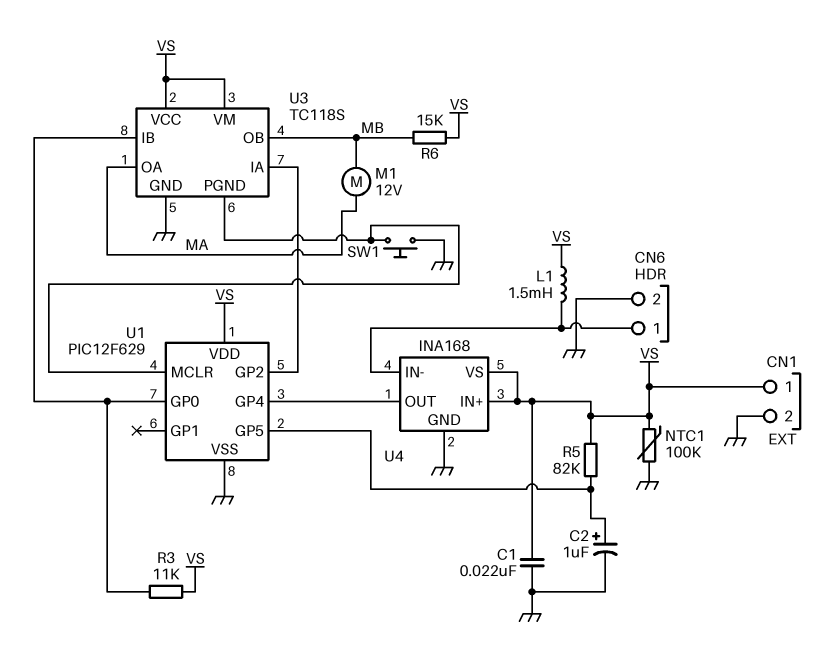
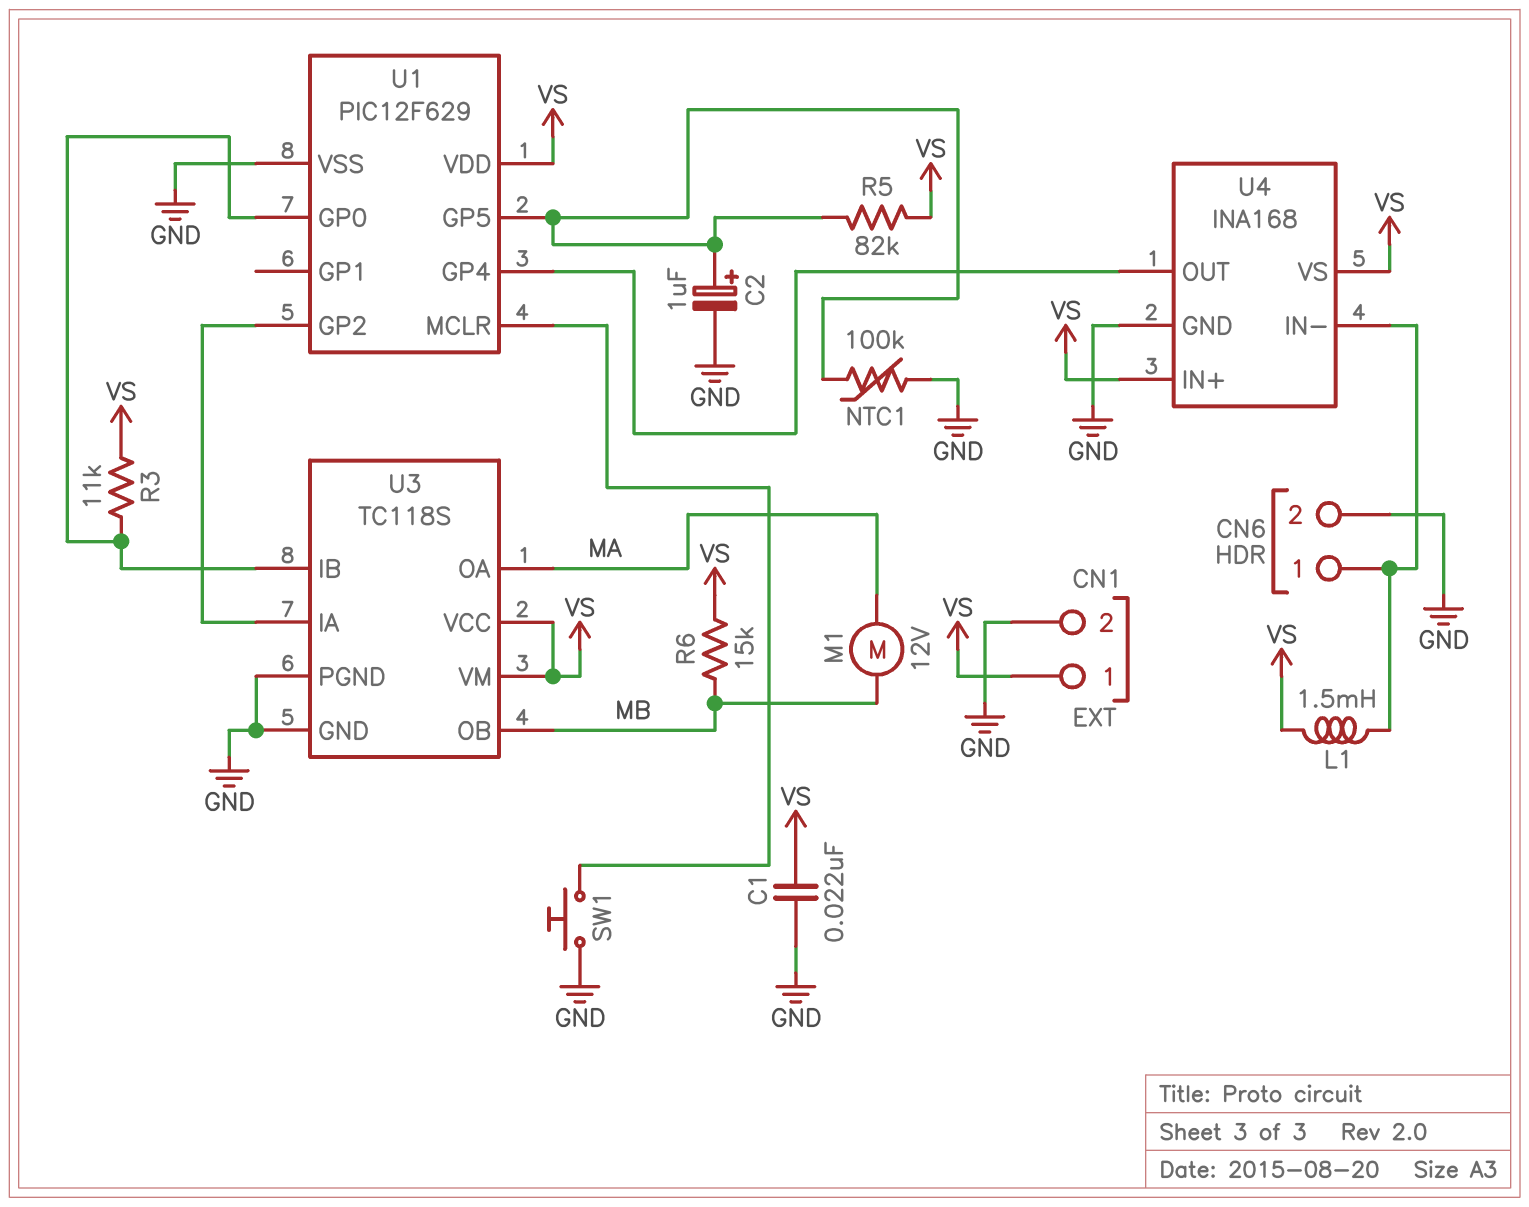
NTC1: 100k (GND, VS) -> 100k (GND, U1/GP5)
U3 pin PGND: U1/MCLR -> GND

